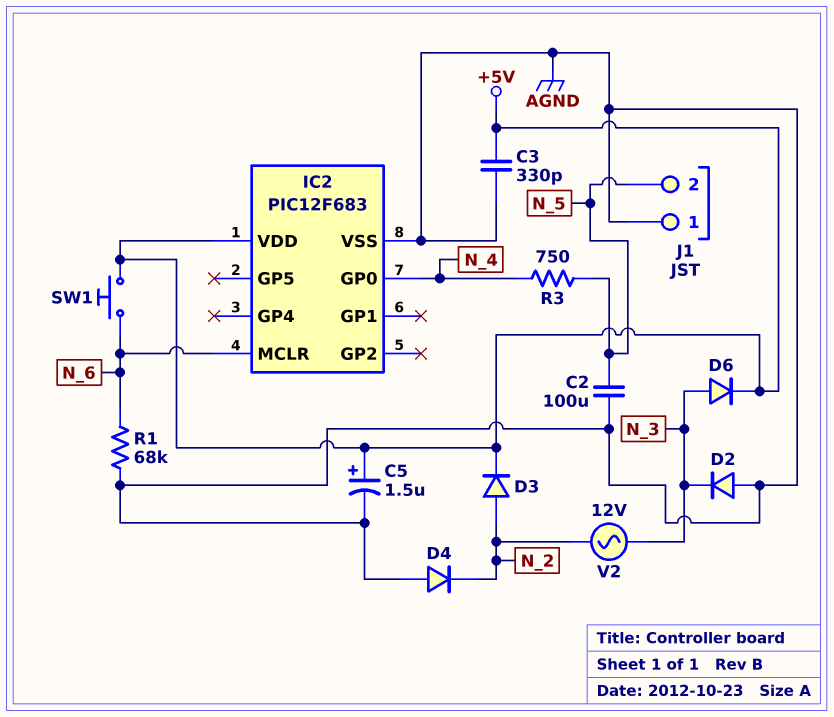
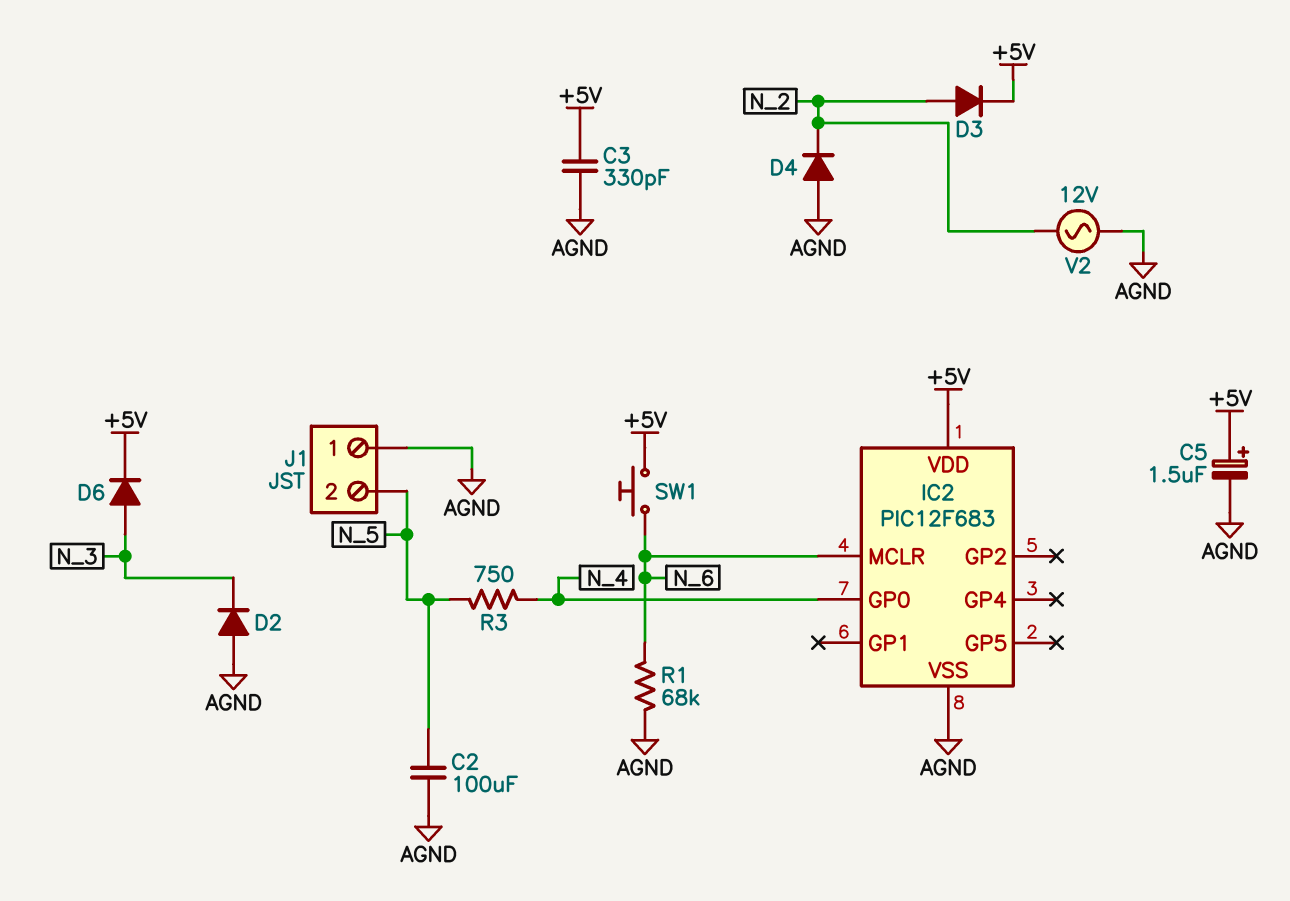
V2: AC 12V (N_2, N_3) -> AC 12V (AGND, N_2)

